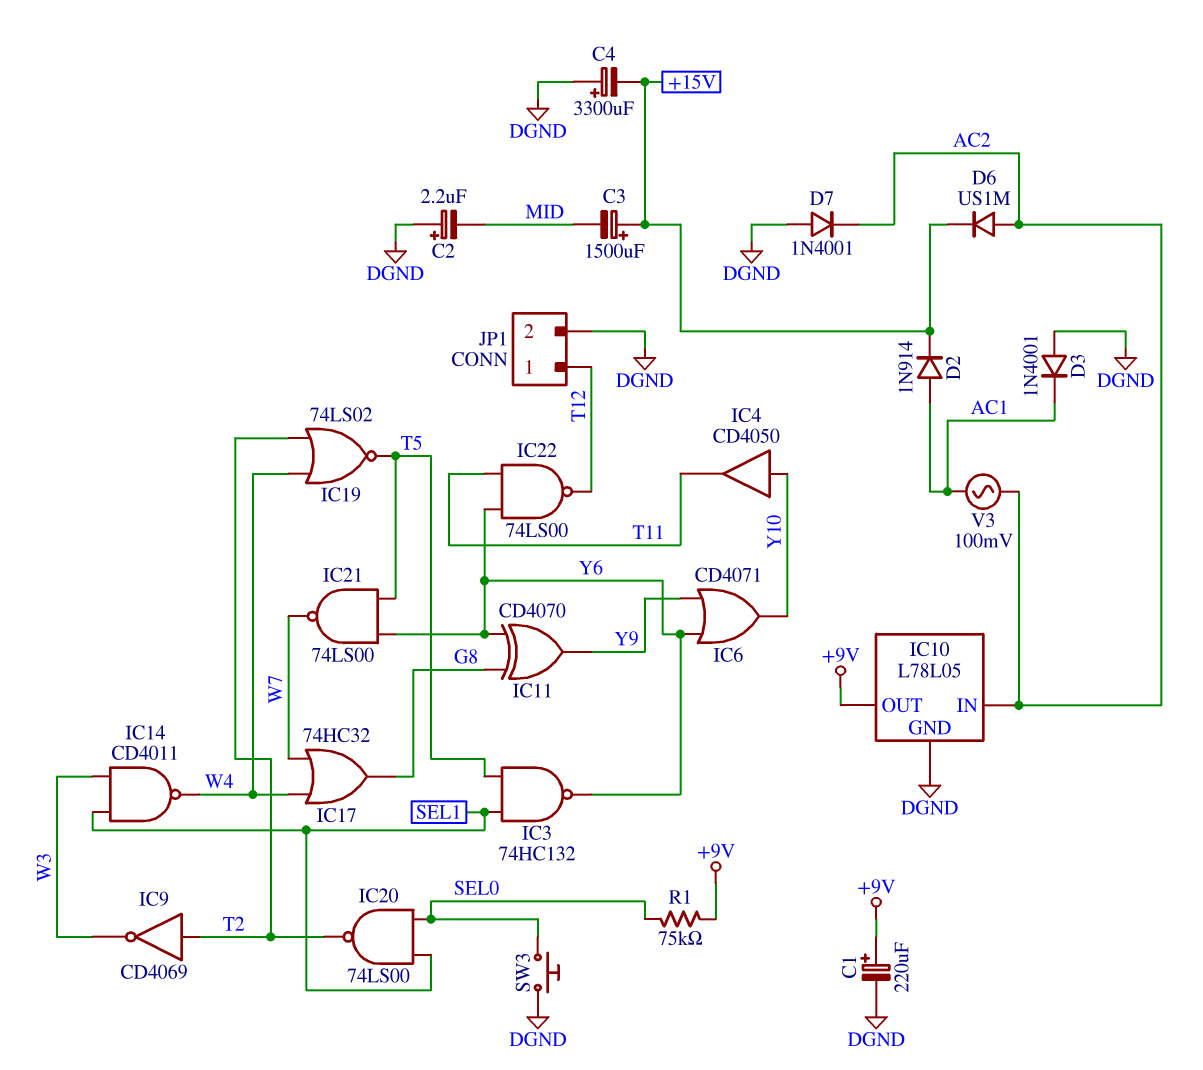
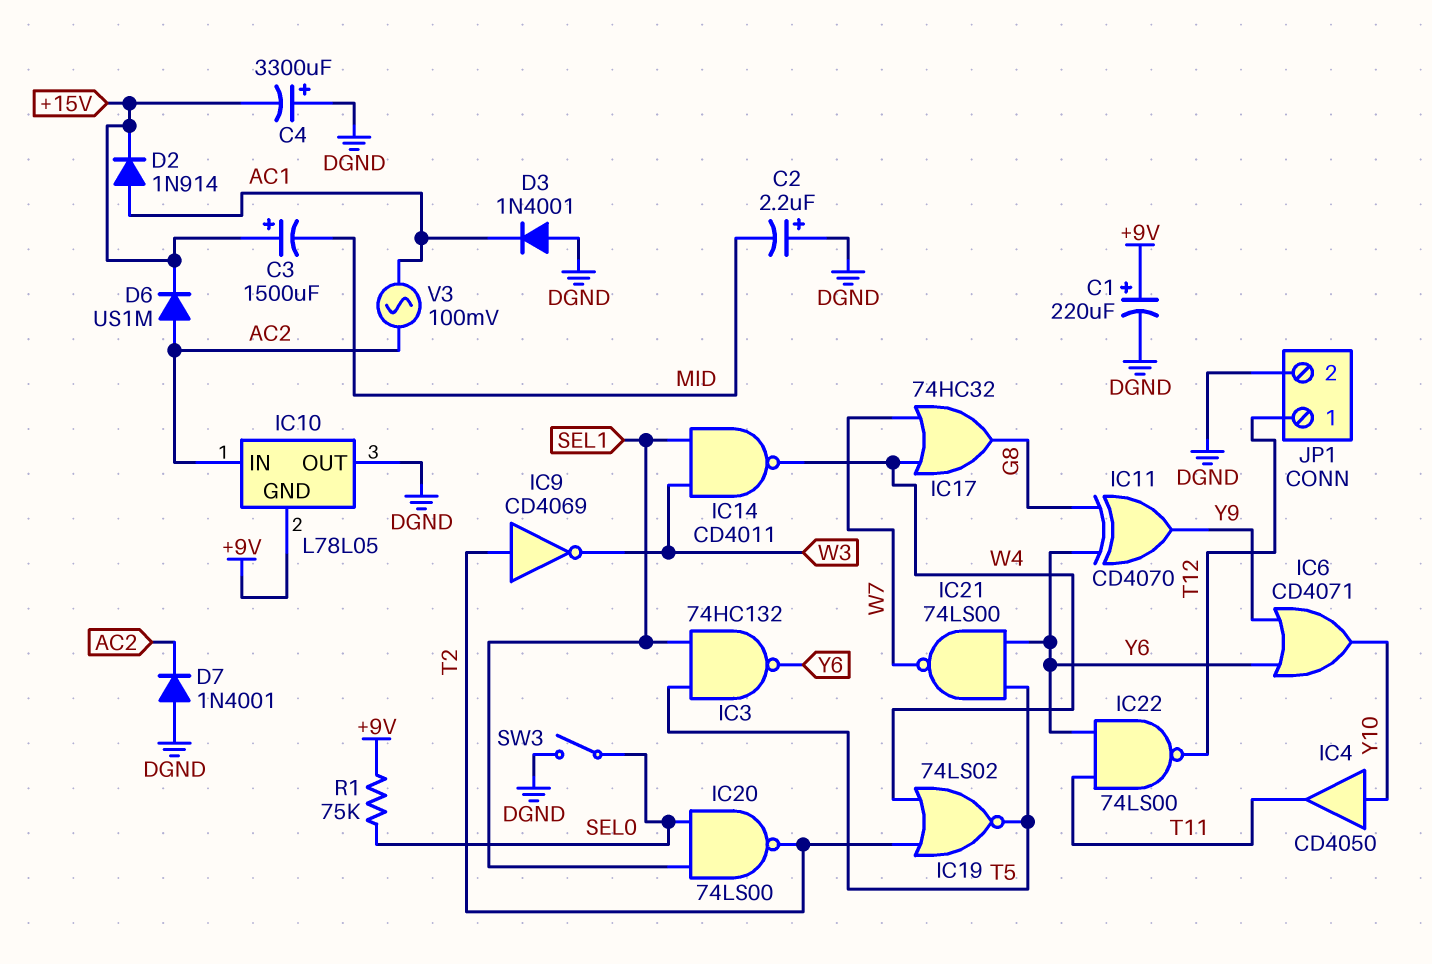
IC10 pin GND: DGND -> +9V
IC10 pin OUT: +9V -> DGND
SW3: button (DGND, SEL0) -> switch (DGND, SEL0)

